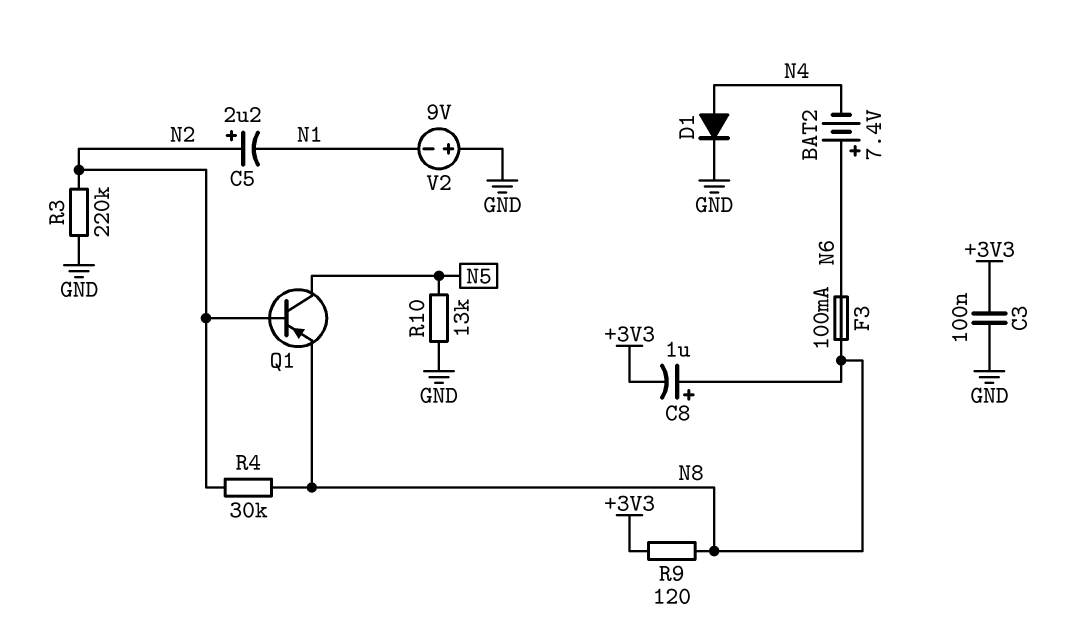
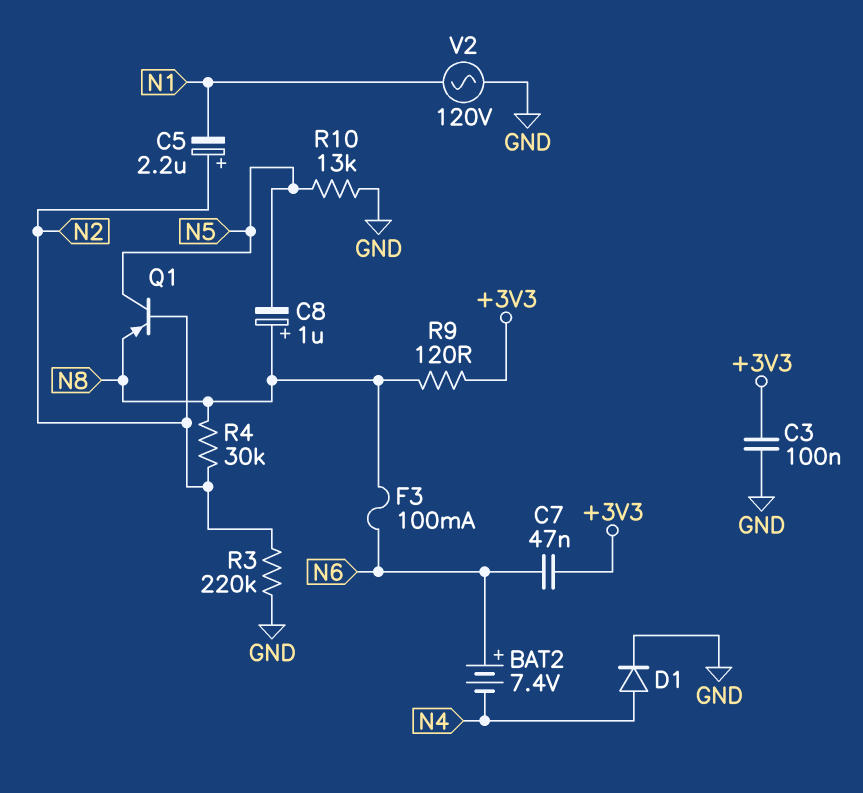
C7: none -> 47nF (+3V3, N6)
C8: 1uF (plus N8, minus +3V3) -> 1uF (plus N8, minus N5)
V2: 9V (plus GND, minus N1) -> AC 120V (GND, N1)

